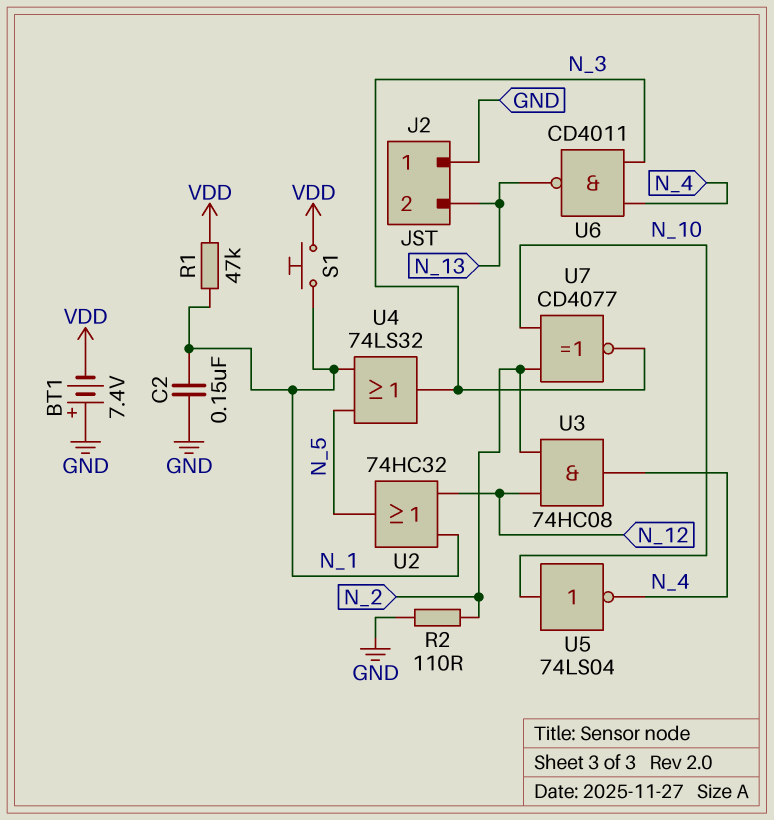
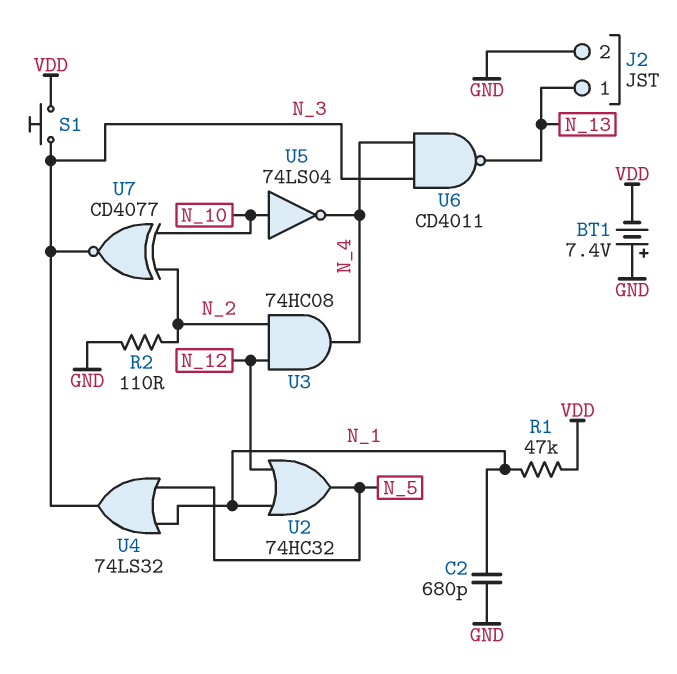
C2: 150nF (GND, N_1) -> 680pF (GND, N_1)
J2 pin 1: GND -> N_13
J2 pin 2: N_13 -> GND
S1: button (N_1, VDD) -> button (N_3, VDD)

